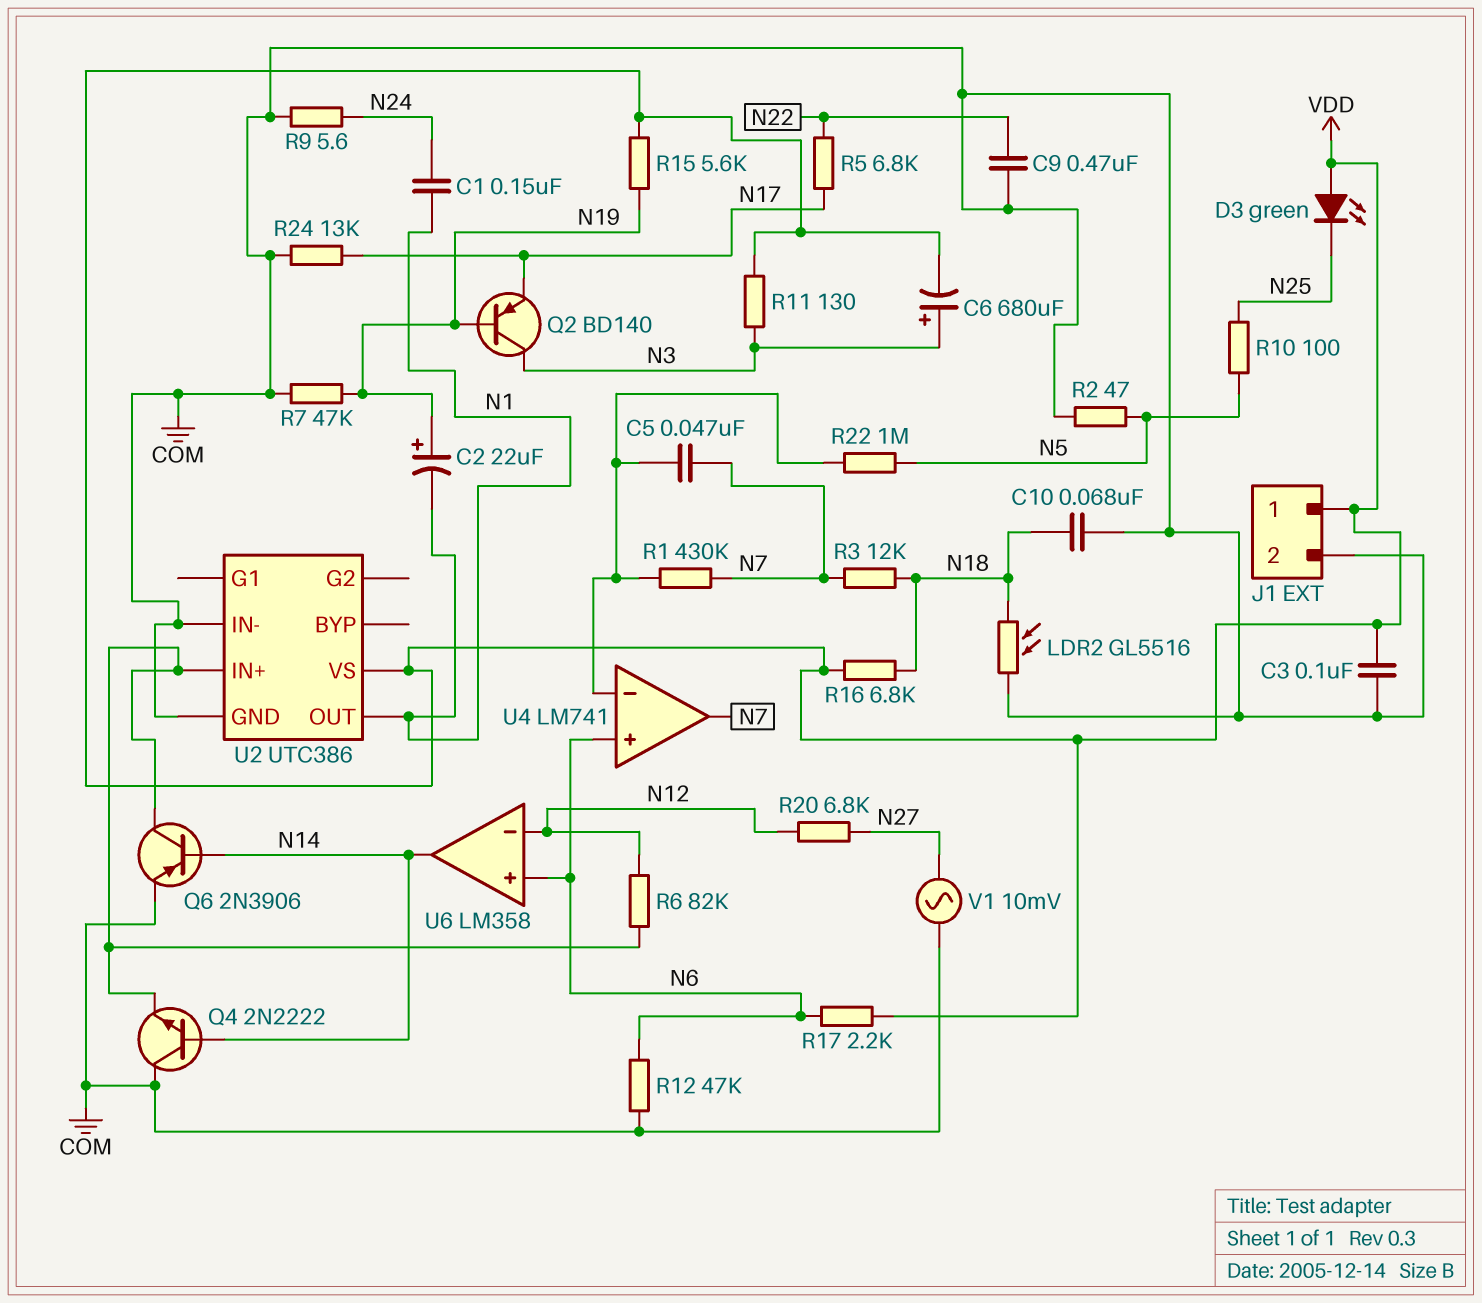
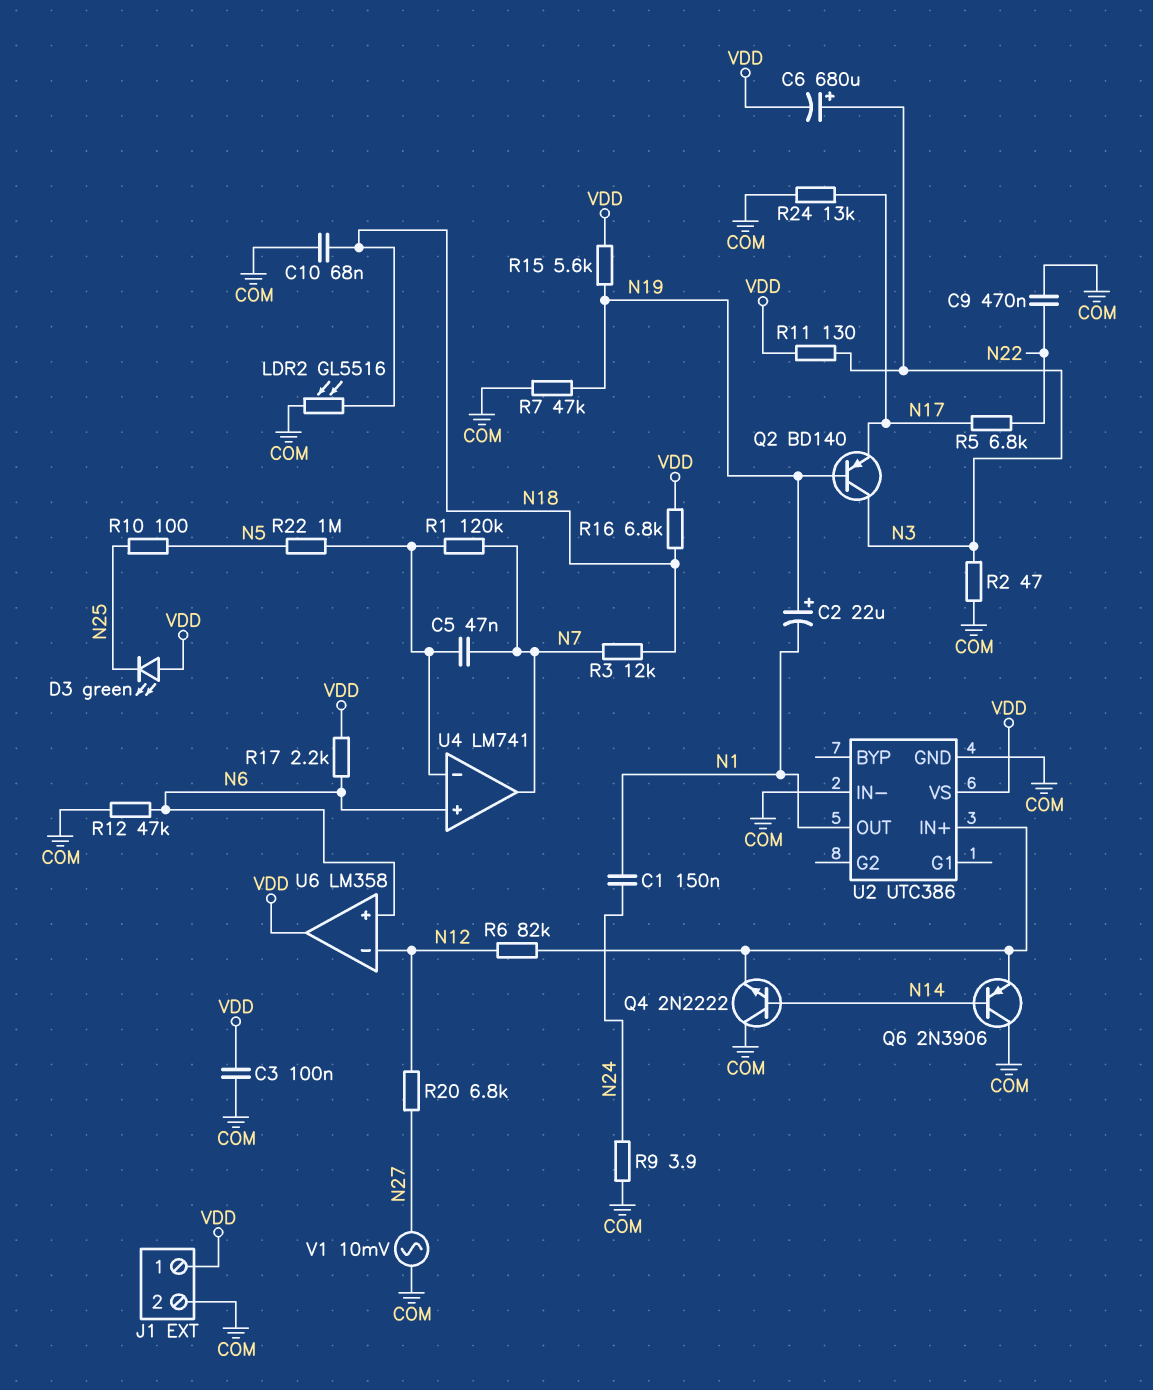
Q6: PNP 2N3906 (B N14, C U2/IN+, E COM) -> PNP 2N3906 (B N14, C COM, E U2/IN+)
R1: 430k (N7, U4/in-) -> 120k (N7, U4/in-)
R2: 47 (COM, N5) -> 47 (COM, N3)
R9: 5.6 (COM, N24) -> 3.9 (COM, N24)
U6 pin out: N14 -> VDD

